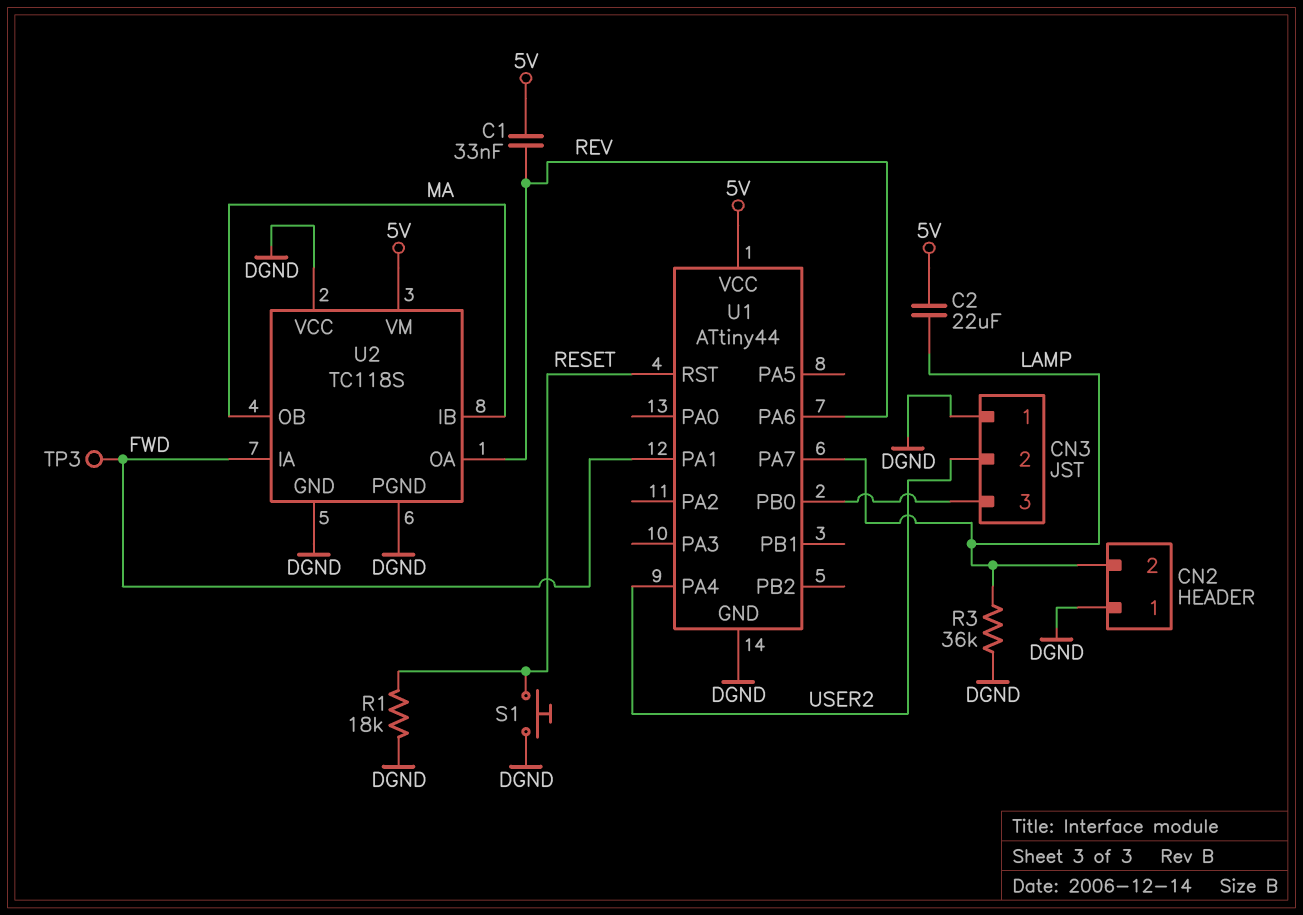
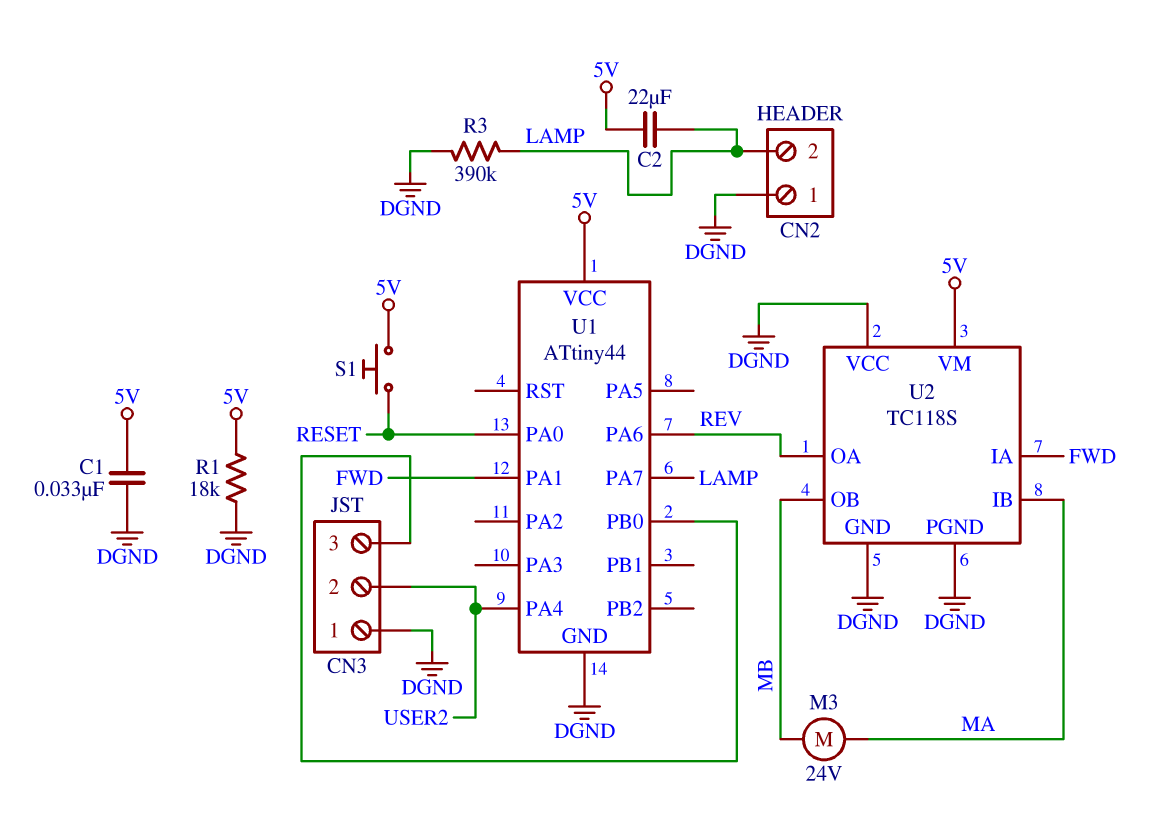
C1: 33nF (5V, REV) -> 33nF (5V, DGND)
M3: none -> motor 24V (MA, MB)
R1: 18k (DGND, RESET) -> 18k (5V, DGND)
R3: 36k (DGND, LAMP) -> 390k (DGND, LAMP)
S1: button (DGND, RESET) -> button (5V, RESET)
TP3: test point (FWD) -> none
U1 pin PA0: none -> RESET
U1 pin RST: RESET -> none
U2 pin OB: MA -> MB

